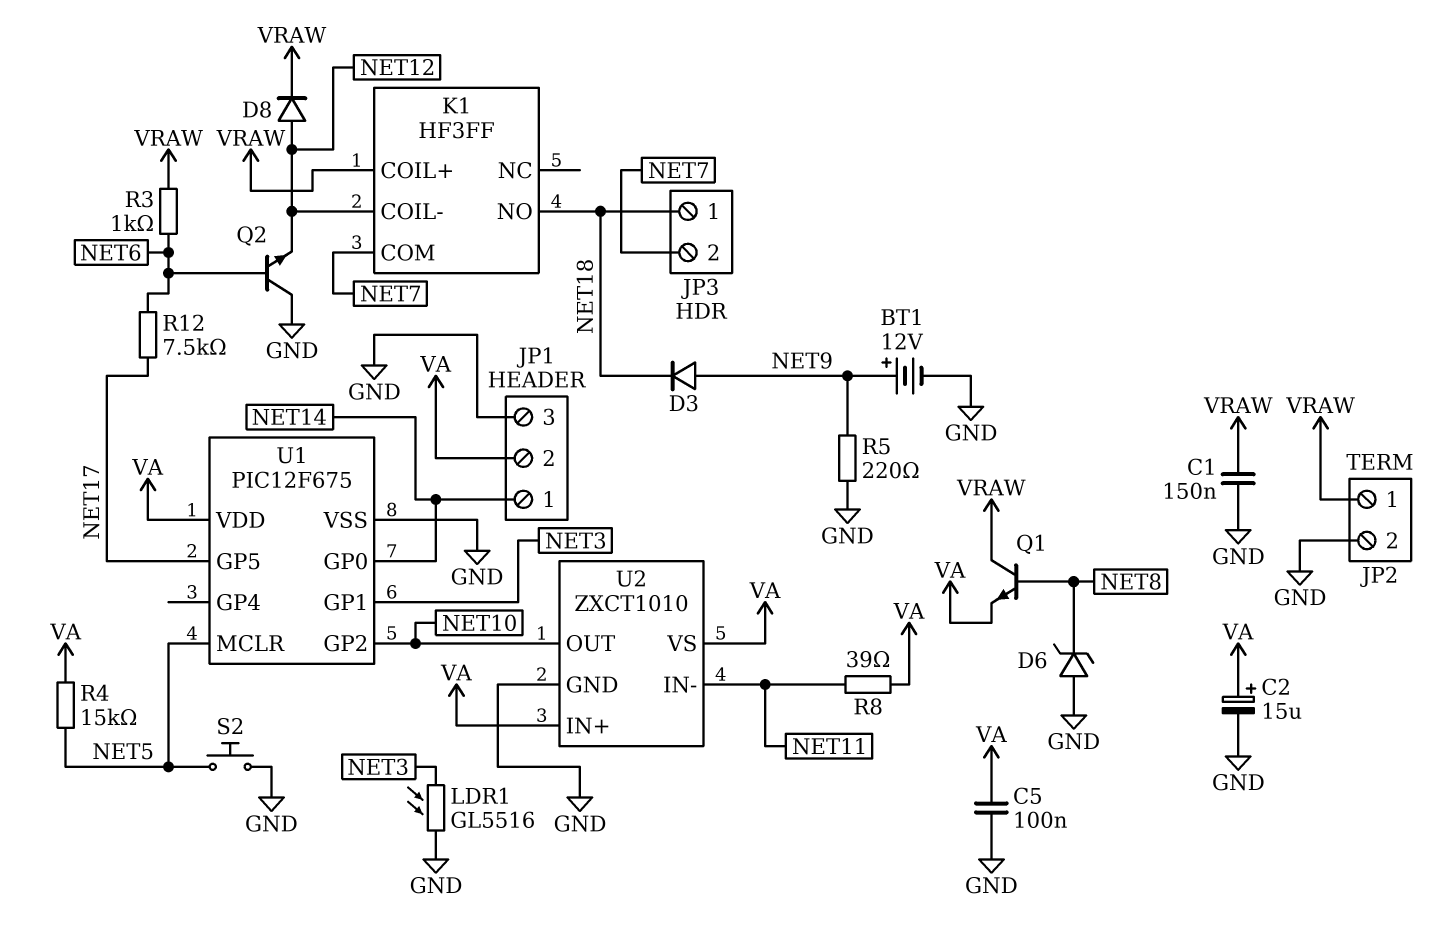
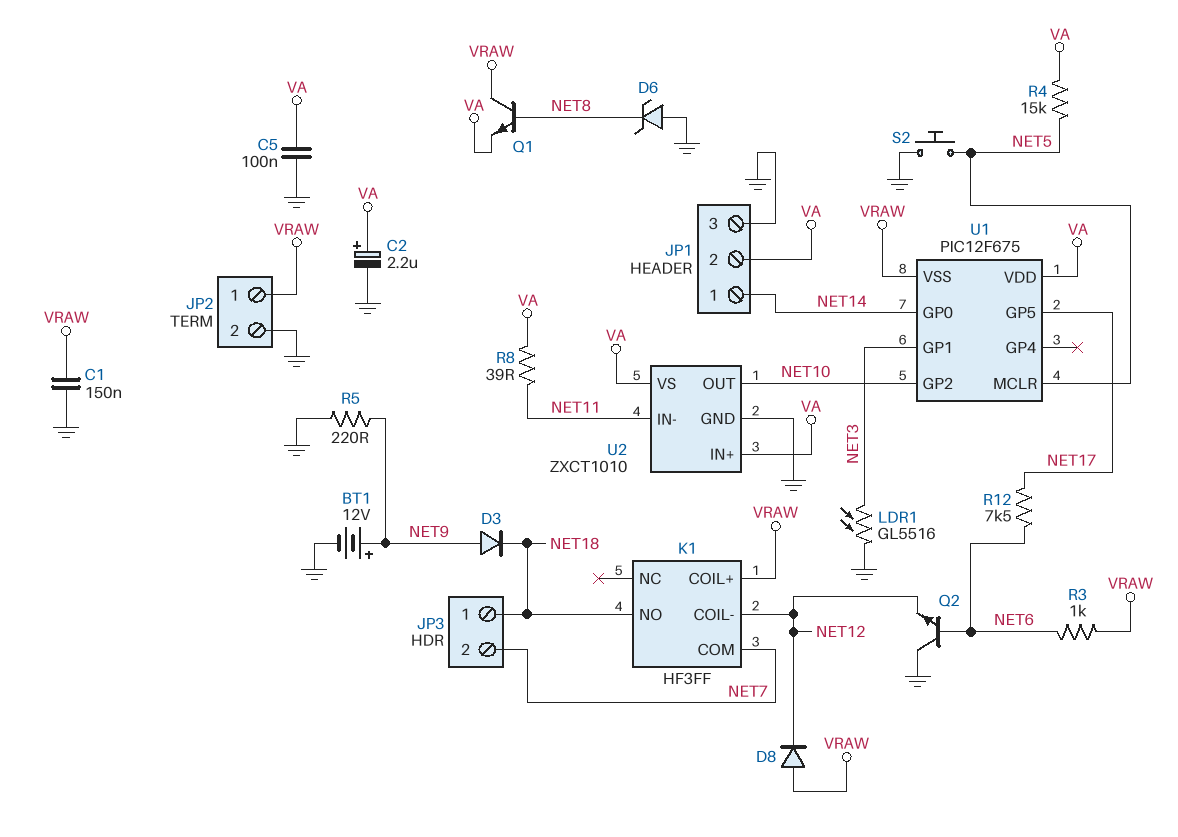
C2: 15uF (plus VA, minus GND) -> 2.2uF (plus VA, minus GND)
D8: diode (A NET12, K VRAW) -> diode (A VRAW, K NET12)
U1 pin VSS: GND -> VRAW

